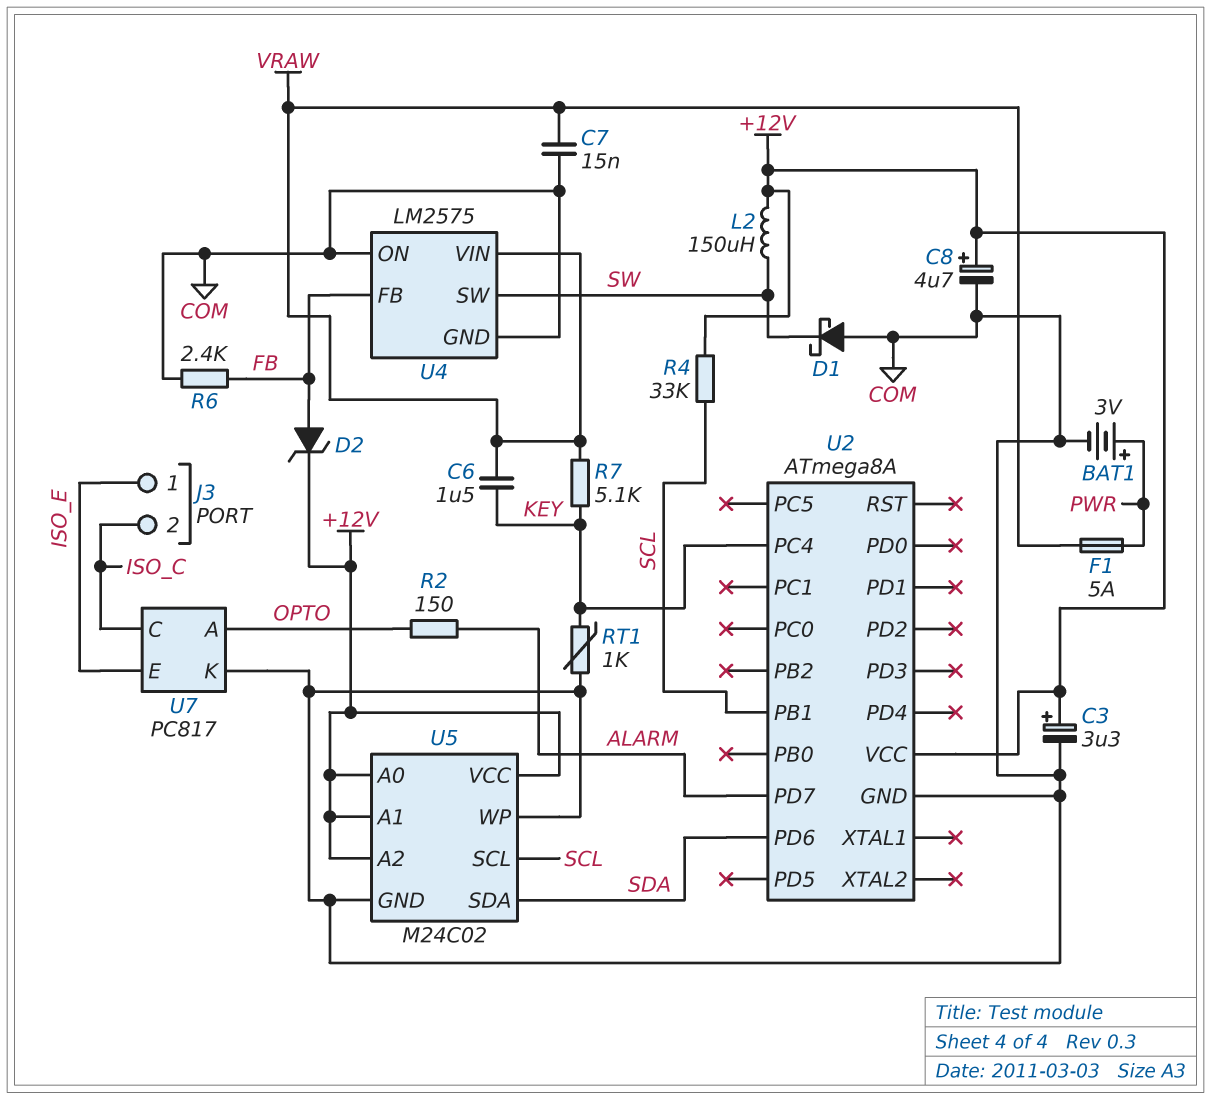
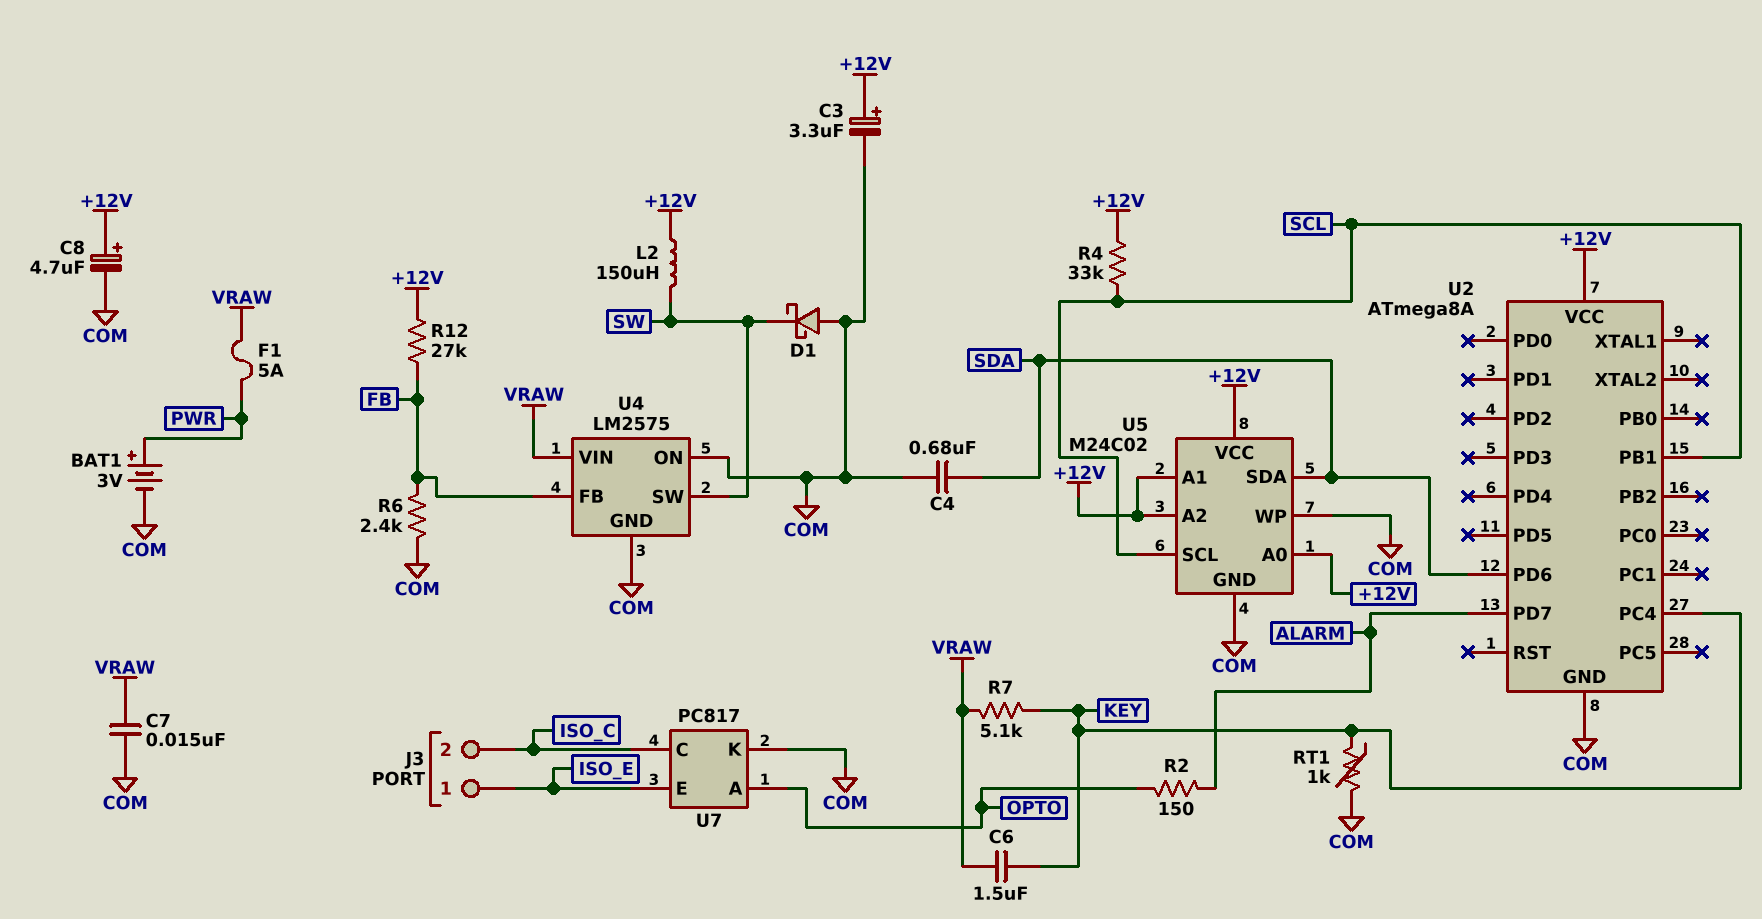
C4: none -> 680nF (COM, SDA)
D2: zener (A FB, K +12V) -> none
R12: none -> 27k (+12V, FB)

